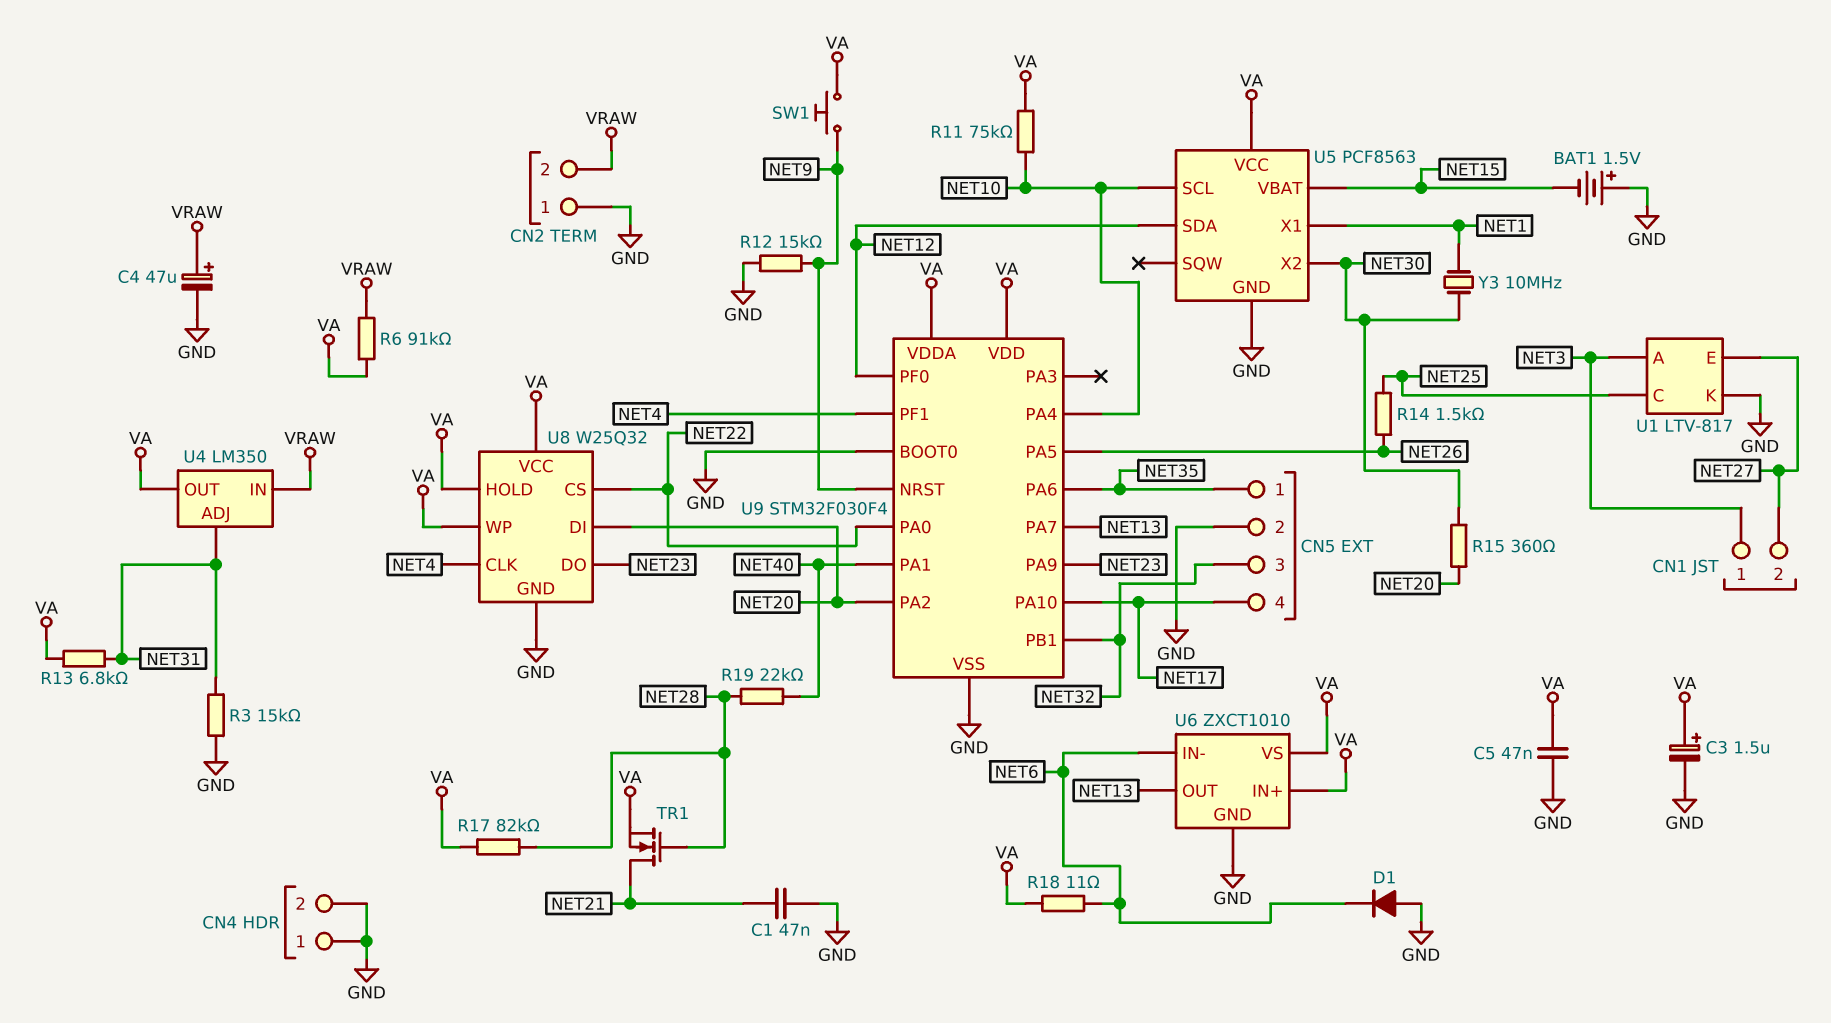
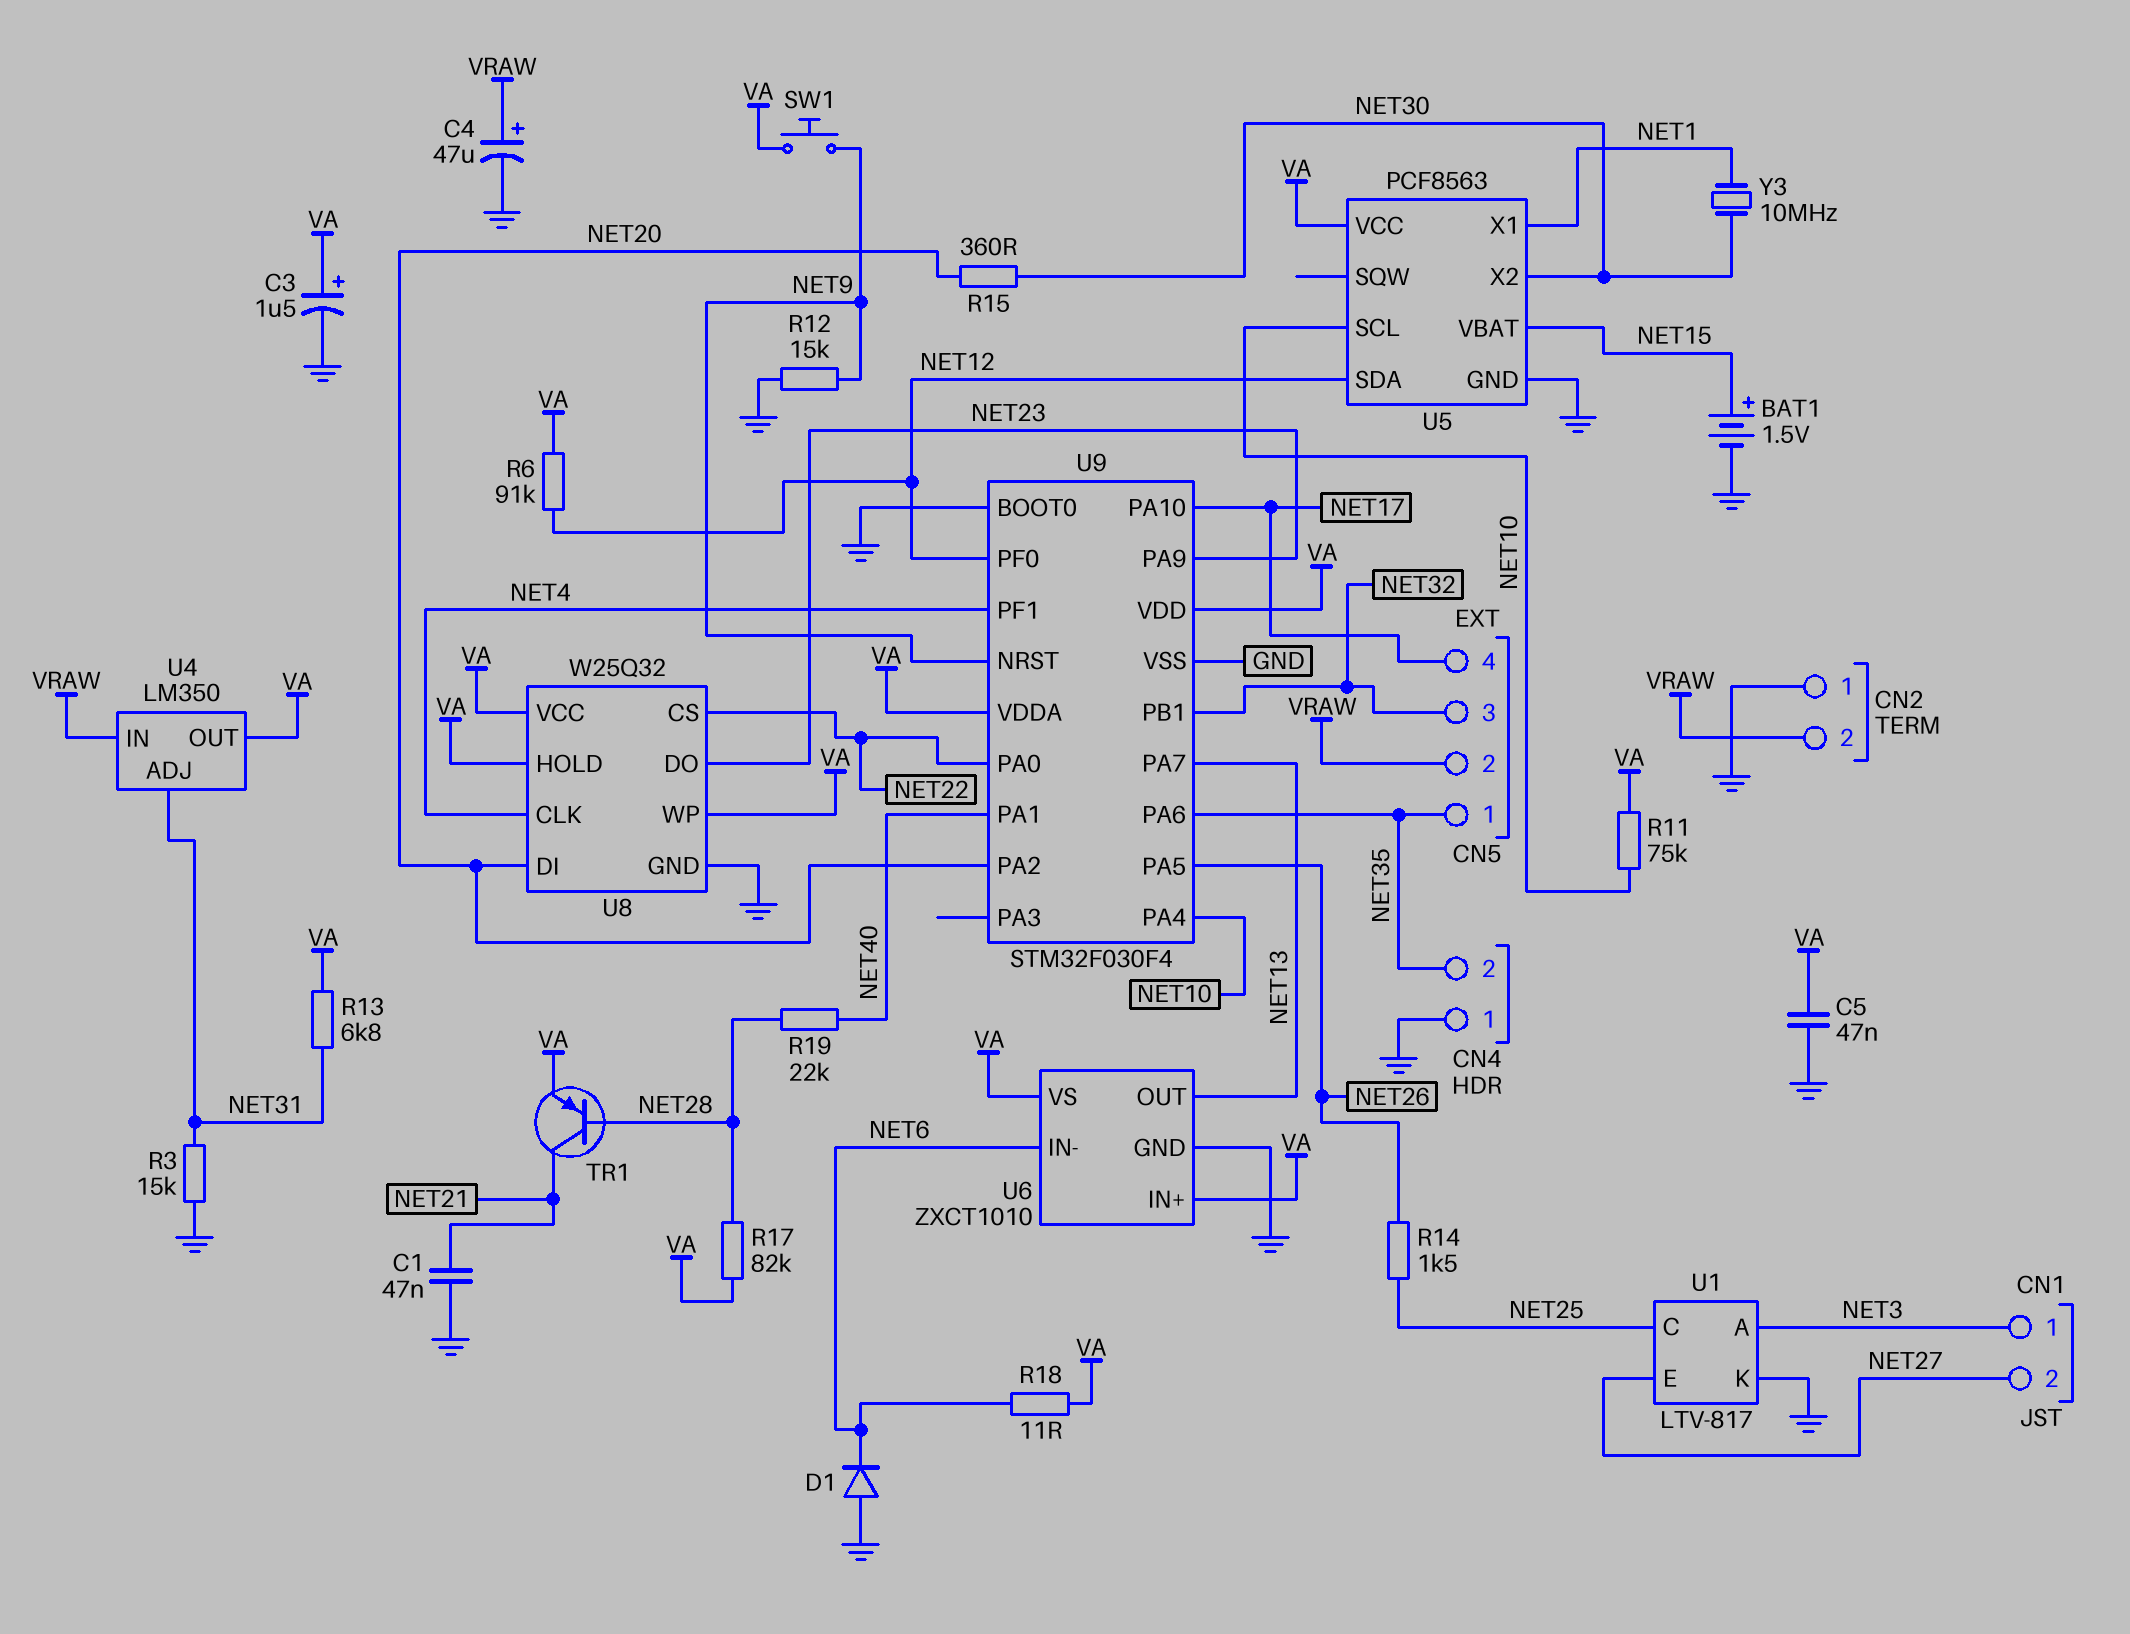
BAT1: 1.5V (plus GND, minus NET15) -> 1.5V (plus NET15, minus GND)
CN4 pin 2: GND -> NET35
CN5 pin 2: GND -> VRAW
R6: 91k (VA, VRAW) -> 91k (NET12, VA)
TR1: NMOS (G NET28, D NET21, S VA) -> PNP (B NET28, C NET21, E VA)

